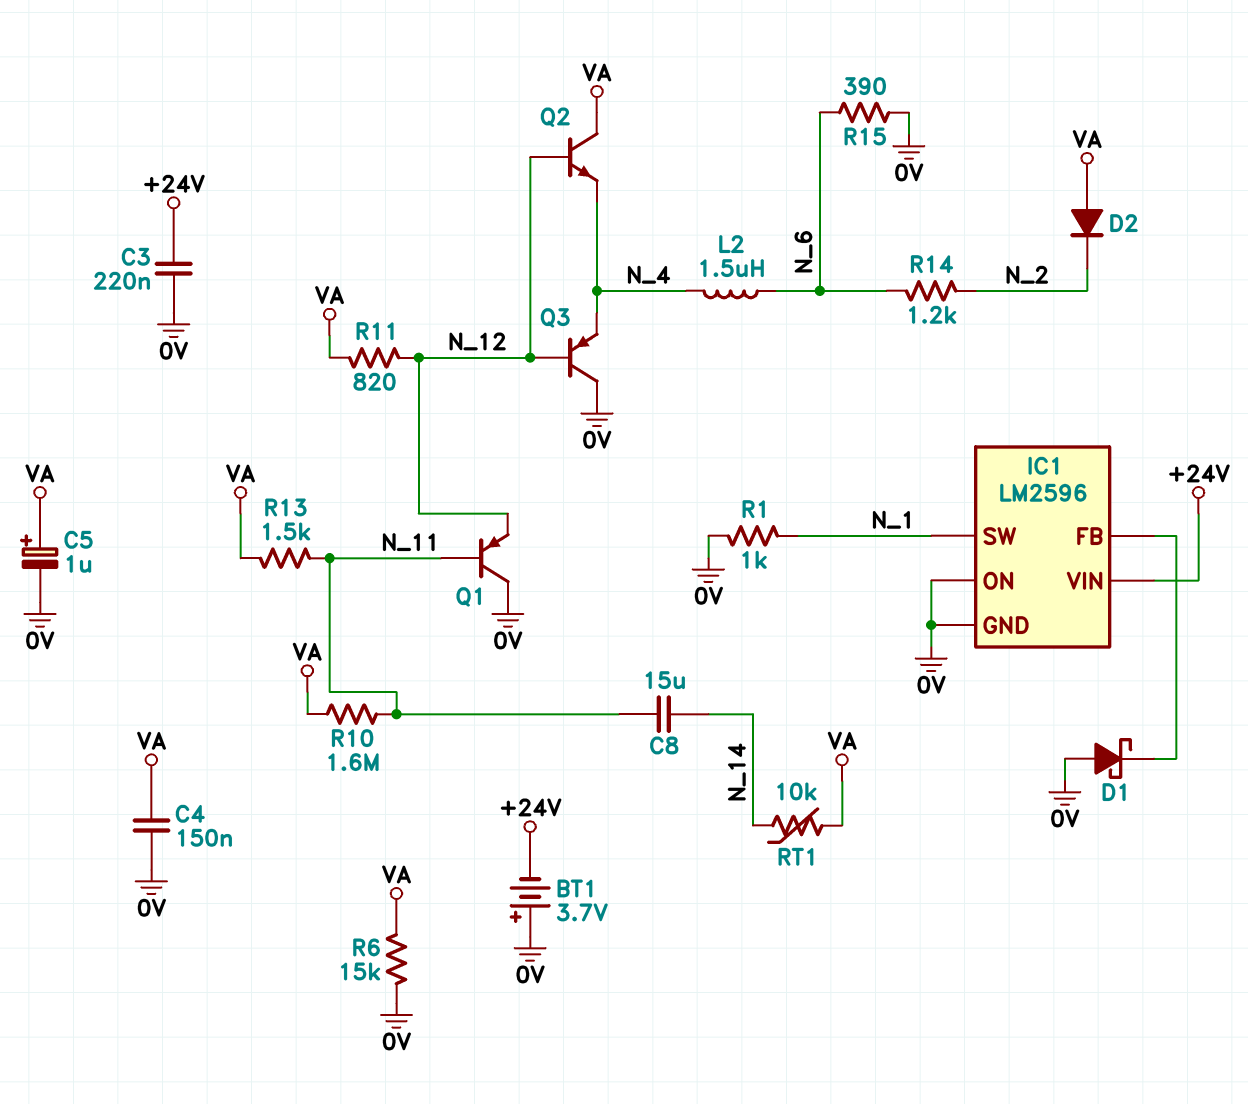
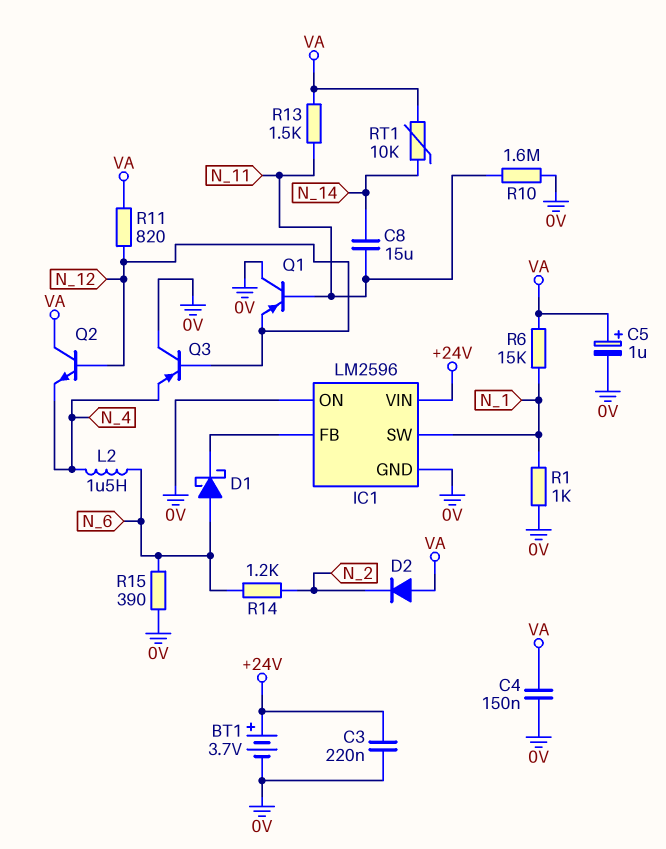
BT1: 3.7V (plus 0V, minus +24V) -> 3.7V (plus +24V, minus 0V)
D1: schottky (A 0V, K IC1/FB) -> schottky (A N_6, K IC1/FB)
R6: 15k (0V, VA) -> 15k (N_1, VA)
R10: 1.6M (N_11, VA) -> 1.6M (0V, N_11)

